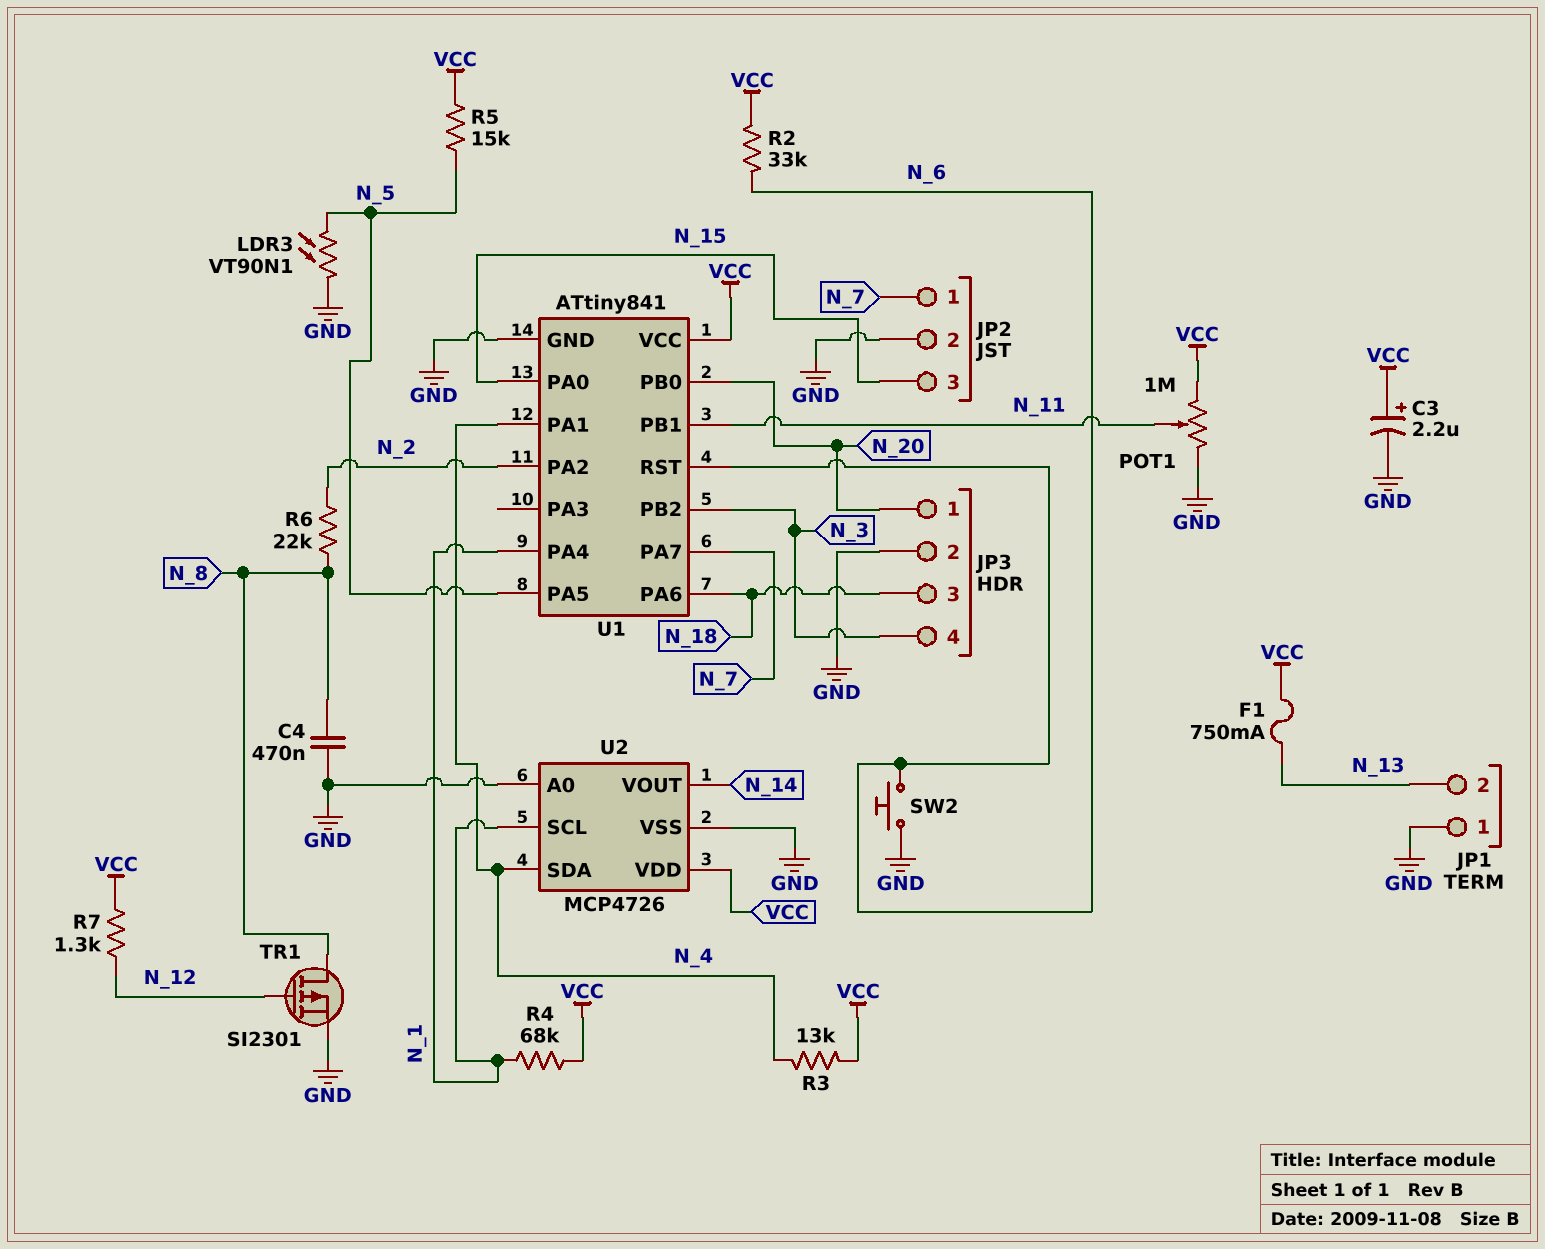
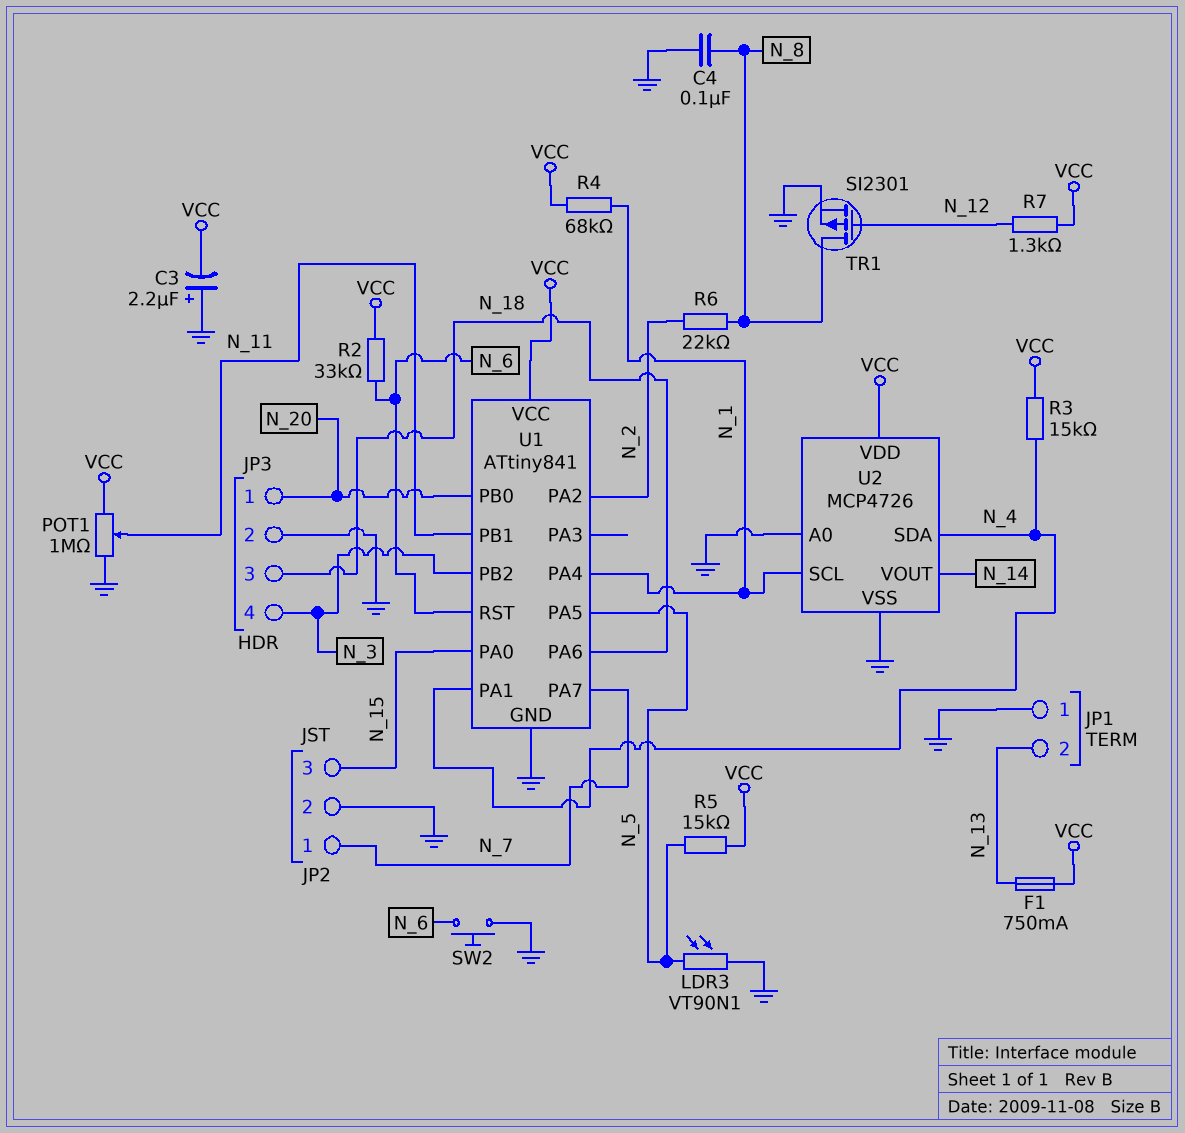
C3: 2.2uF (plus VCC, minus GND) -> 2.2uF (plus GND, minus VCC)
C4: 470nF (GND, N_8) -> 100nF (GND, N_8)
R3: 13k (N_4, VCC) -> 15k (N_4, VCC)

